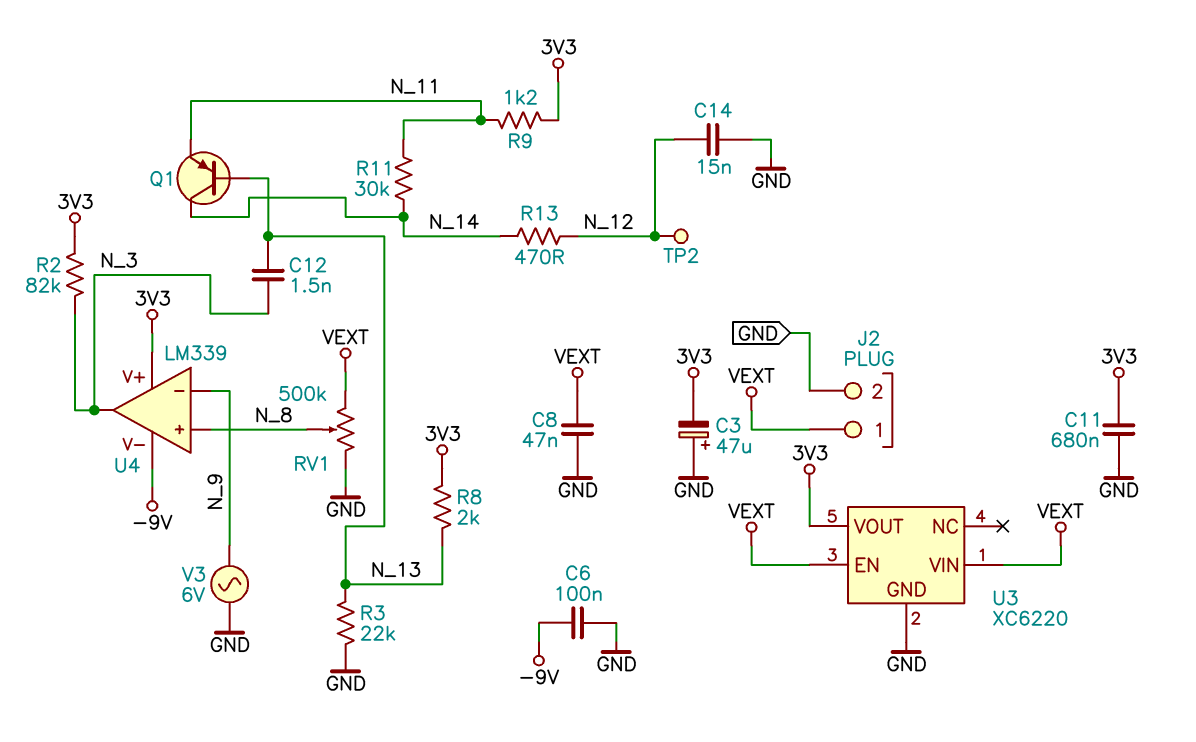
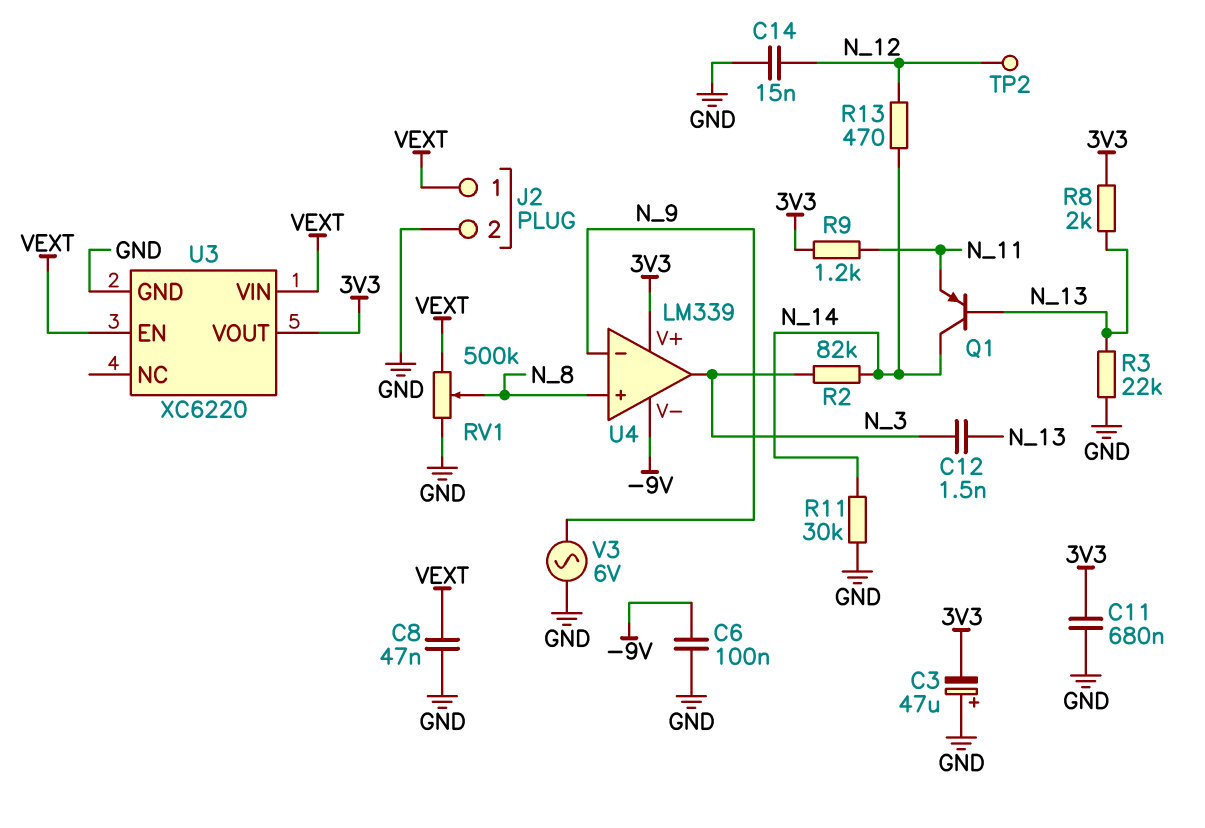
R2: 82k (3V3, N_3) -> 82k (N_3, N_14)
R11: 30k (N_11, N_14) -> 30k (GND, N_14)

